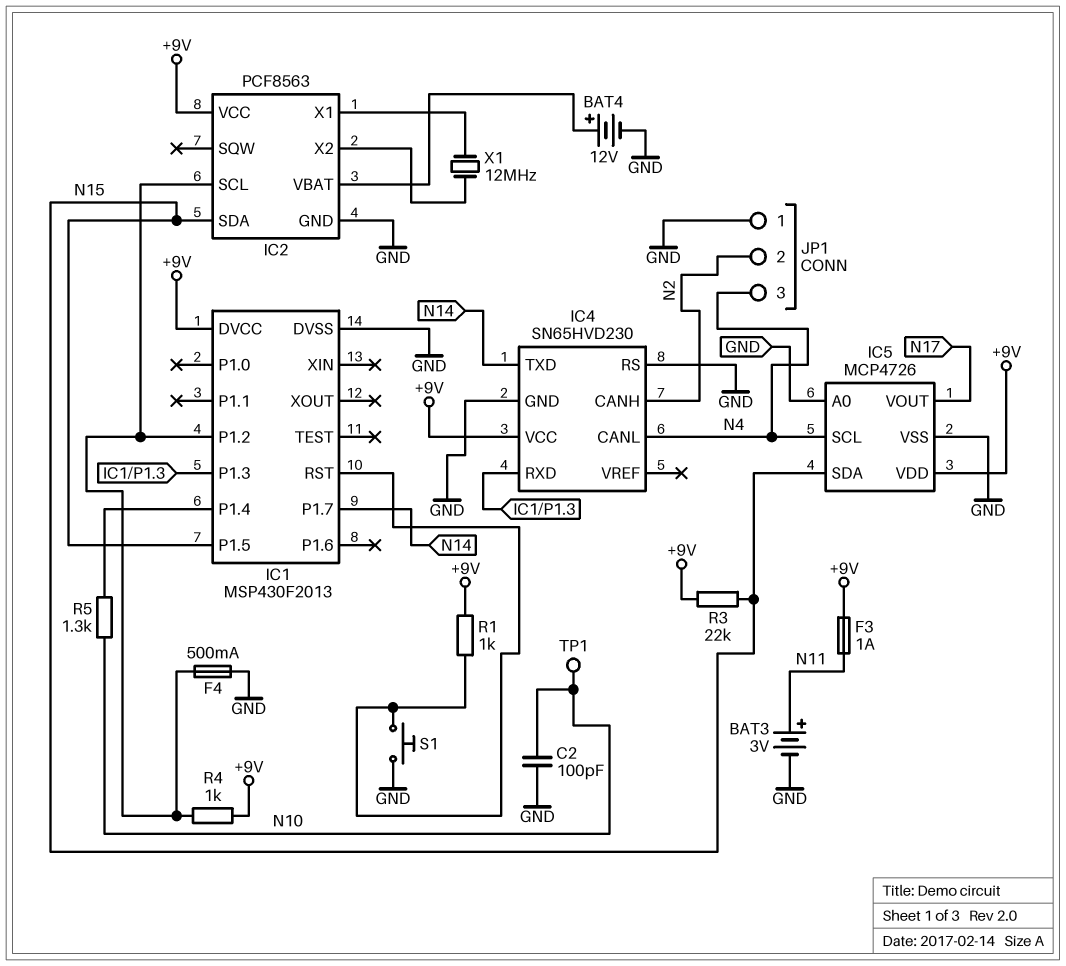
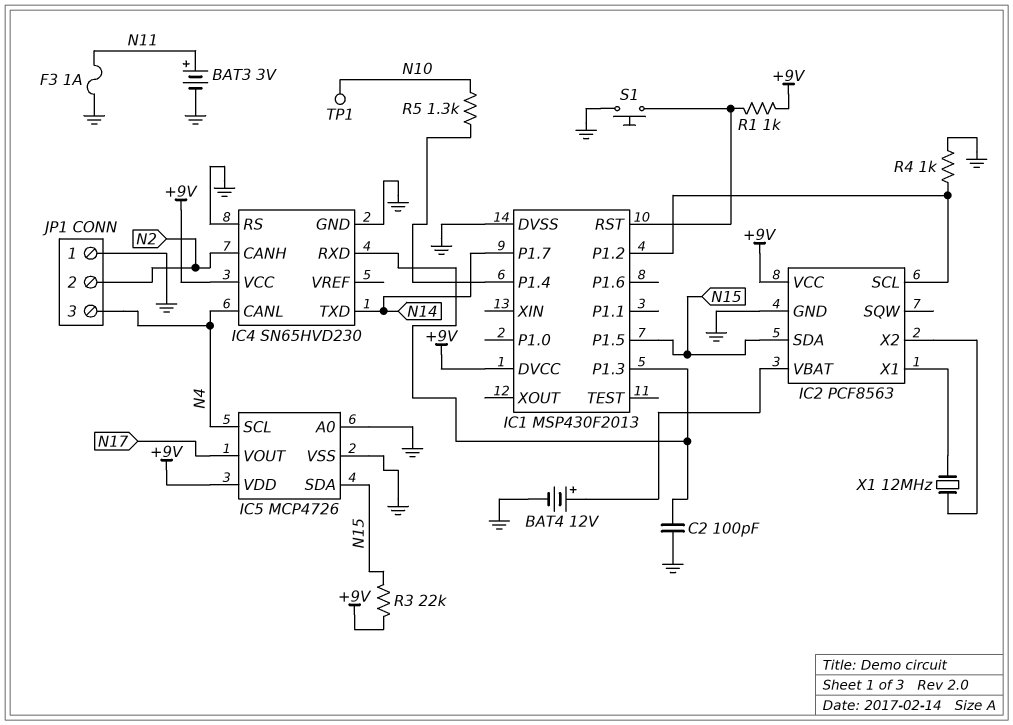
C2: 100pF (GND, N10) -> 100pF (GND, IC1/P1.3)
F3: 1A (+9V, N11) -> 1A (GND, N11)
F4: 500mA (GND, IC1/P1.2) -> none
R4: 1k (+9V, IC1/P1.2) -> 1k (GND, IC1/P1.2)

